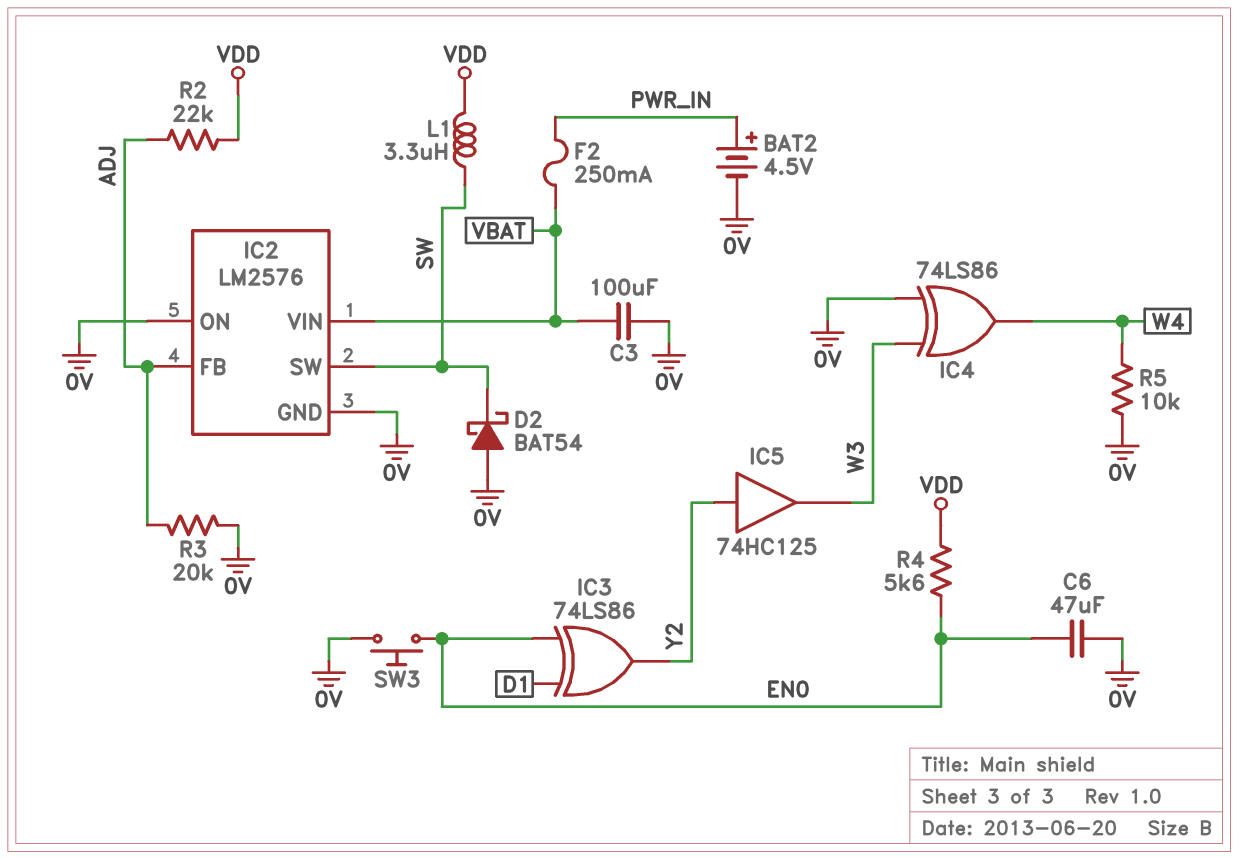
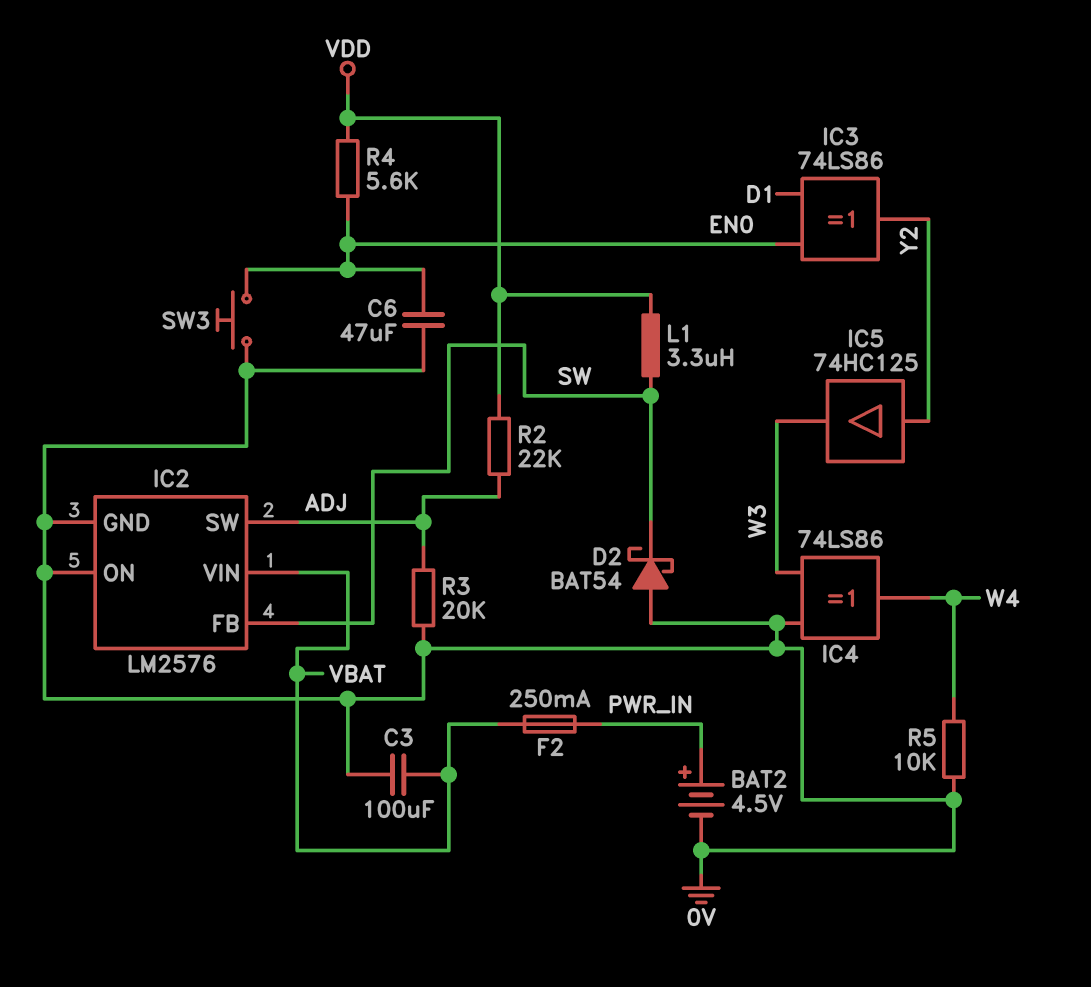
IC2 pin FB: ADJ -> SW
IC2 pin SW: SW -> ADJ

